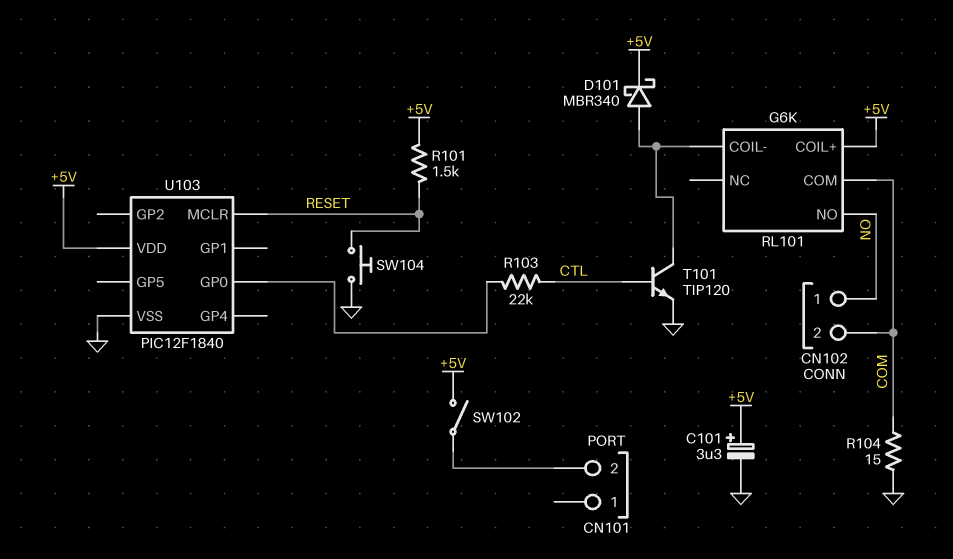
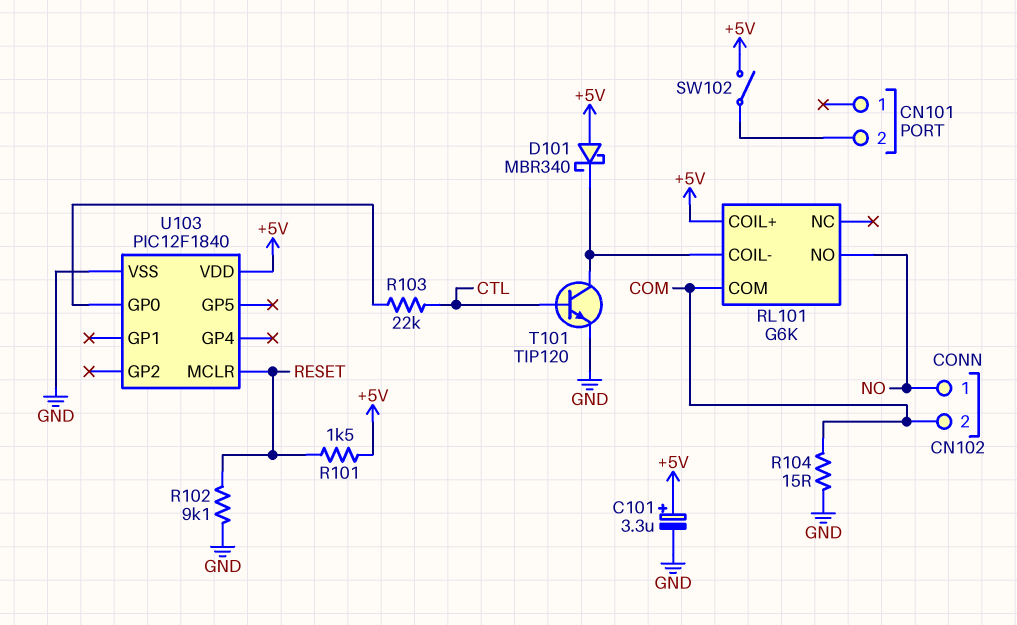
D101: schottky MBR340 (A RL101/COIL-, K +5V) -> schottky MBR340 (A +5V, K RL101/COIL-)
R102: none -> 9.1k (GND, RESET)
SW104: button (GND, RESET) -> none

